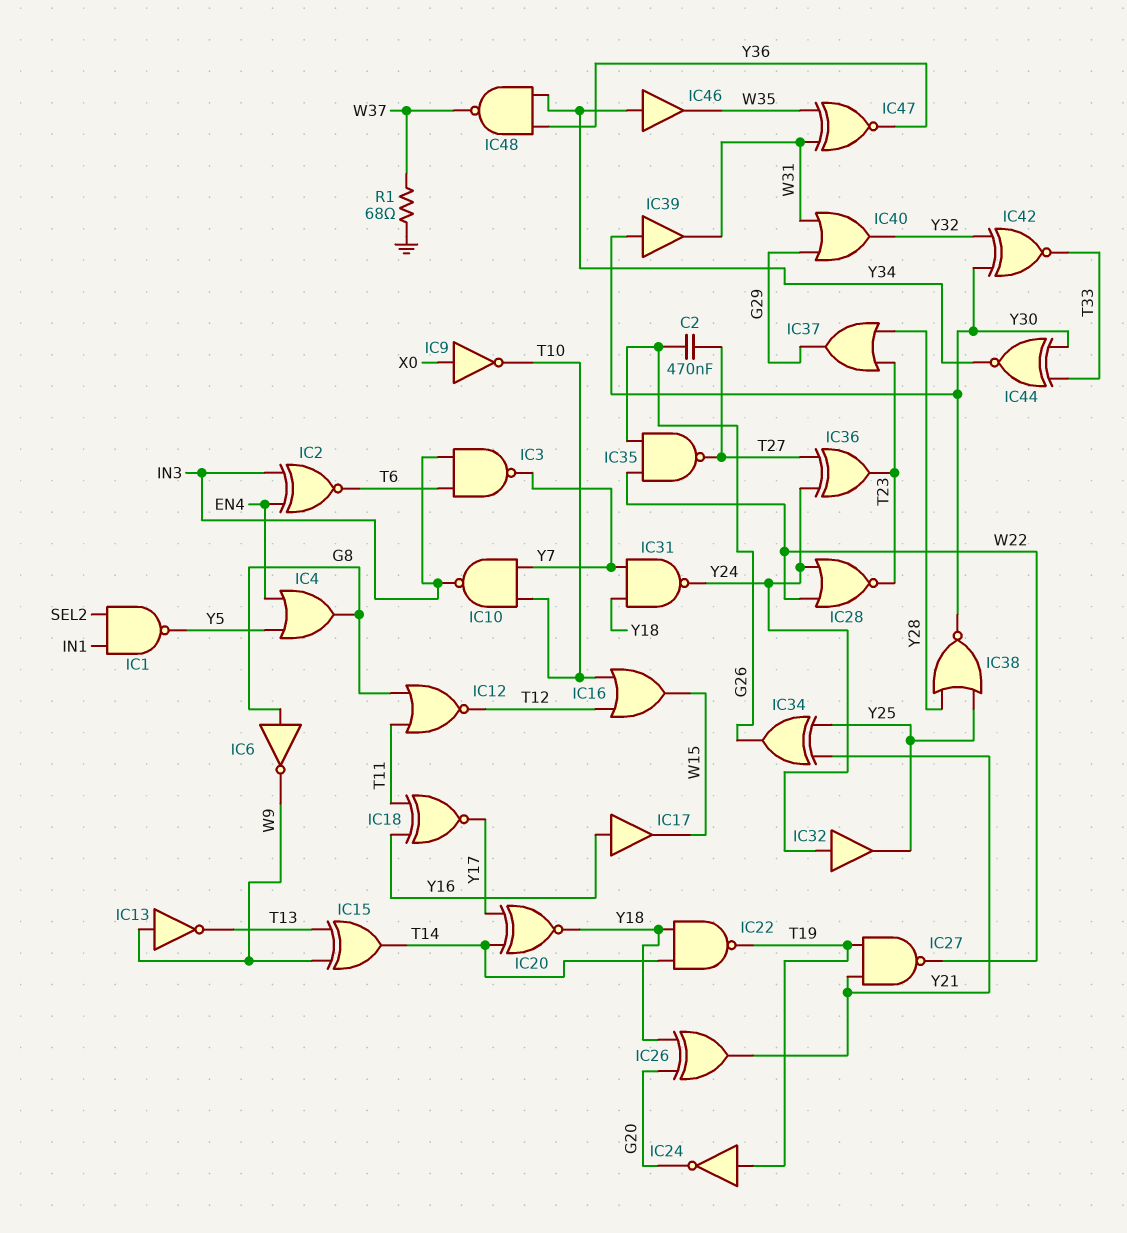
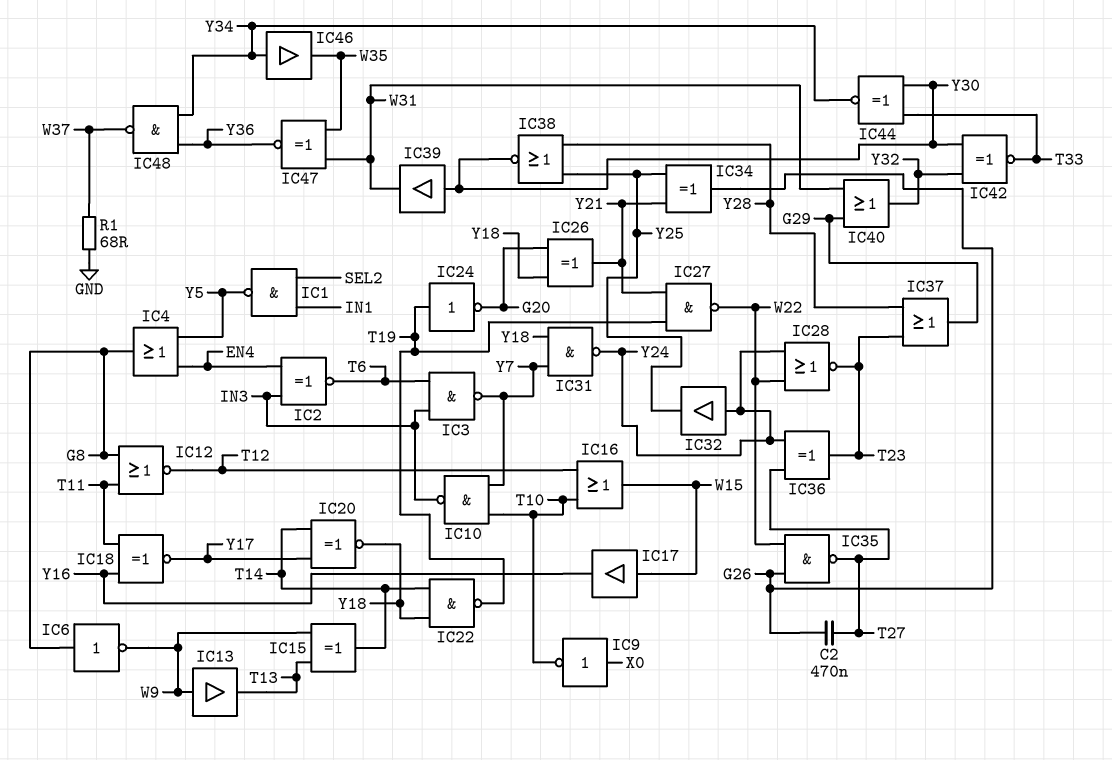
IC13: NOT (in W9, out T13) -> buffer (in W9, out T13)
IC17: buffer (in Y16, out W15) -> buffer (in W15, out Y16)

